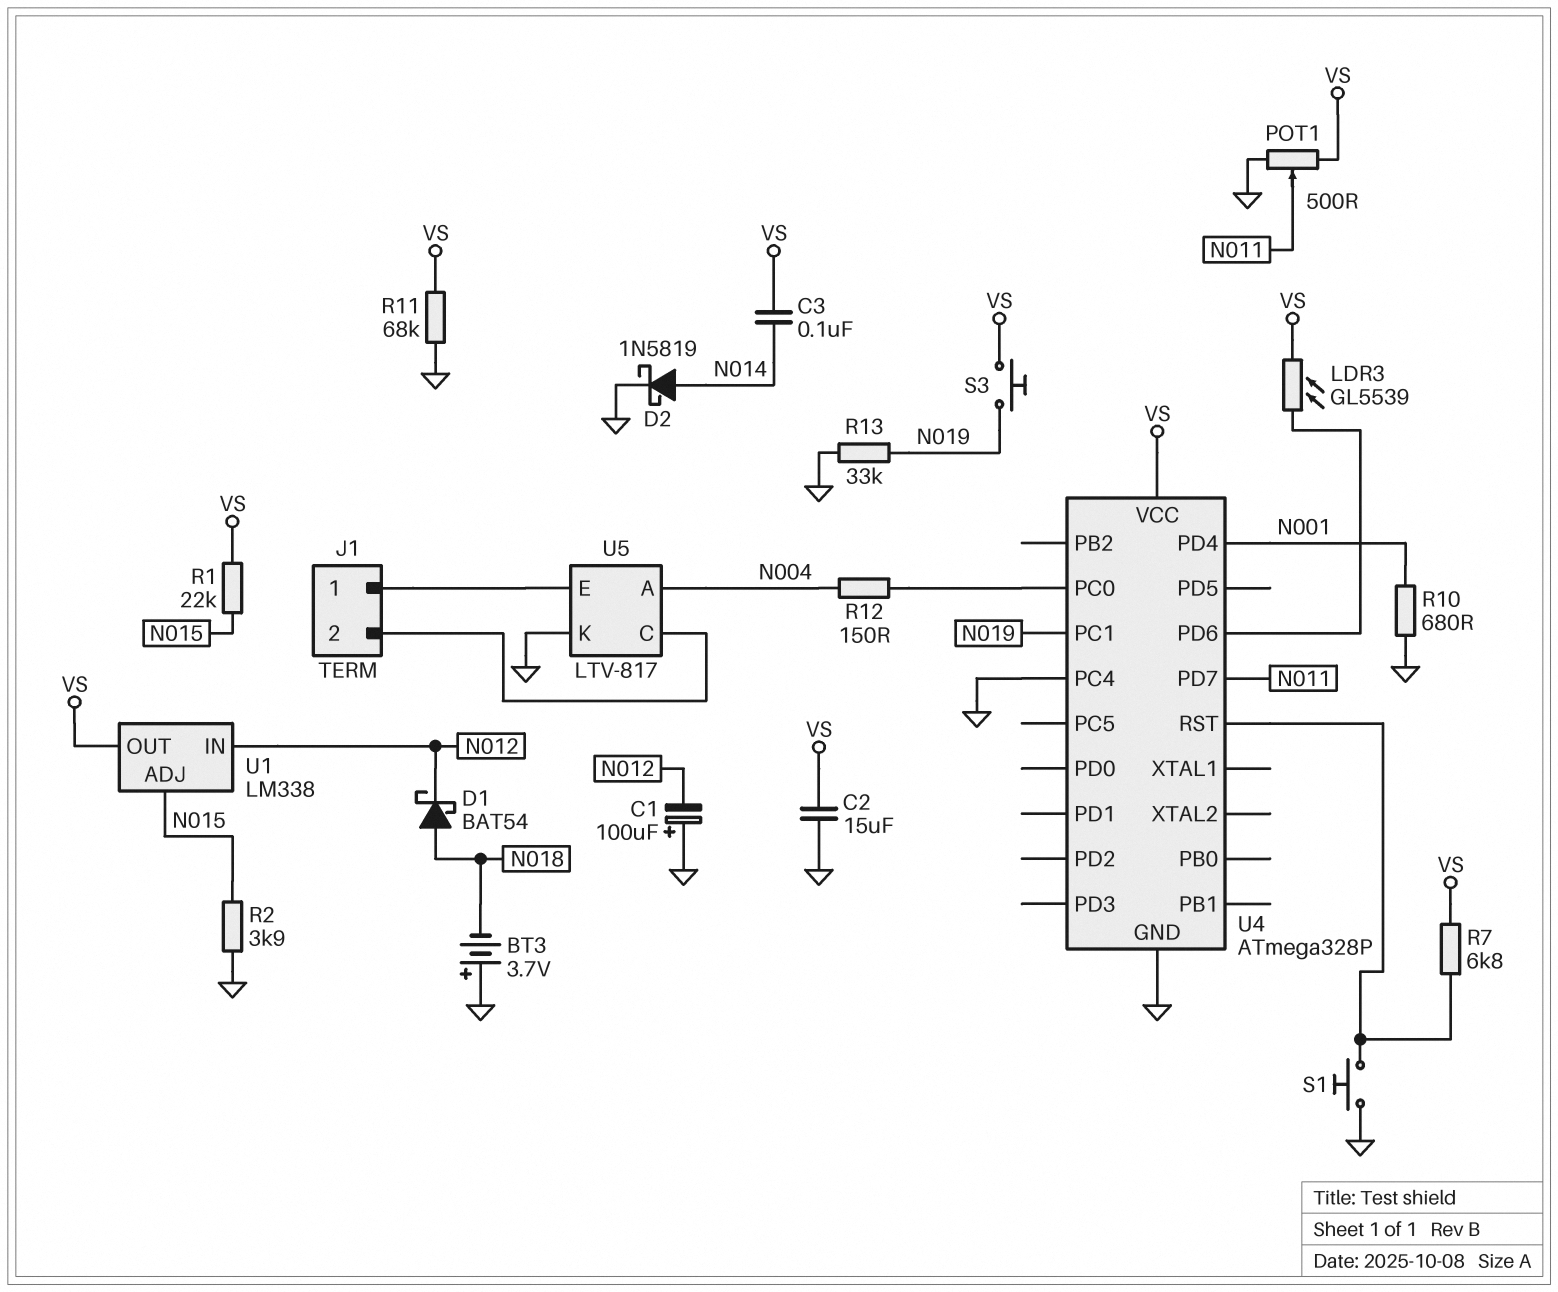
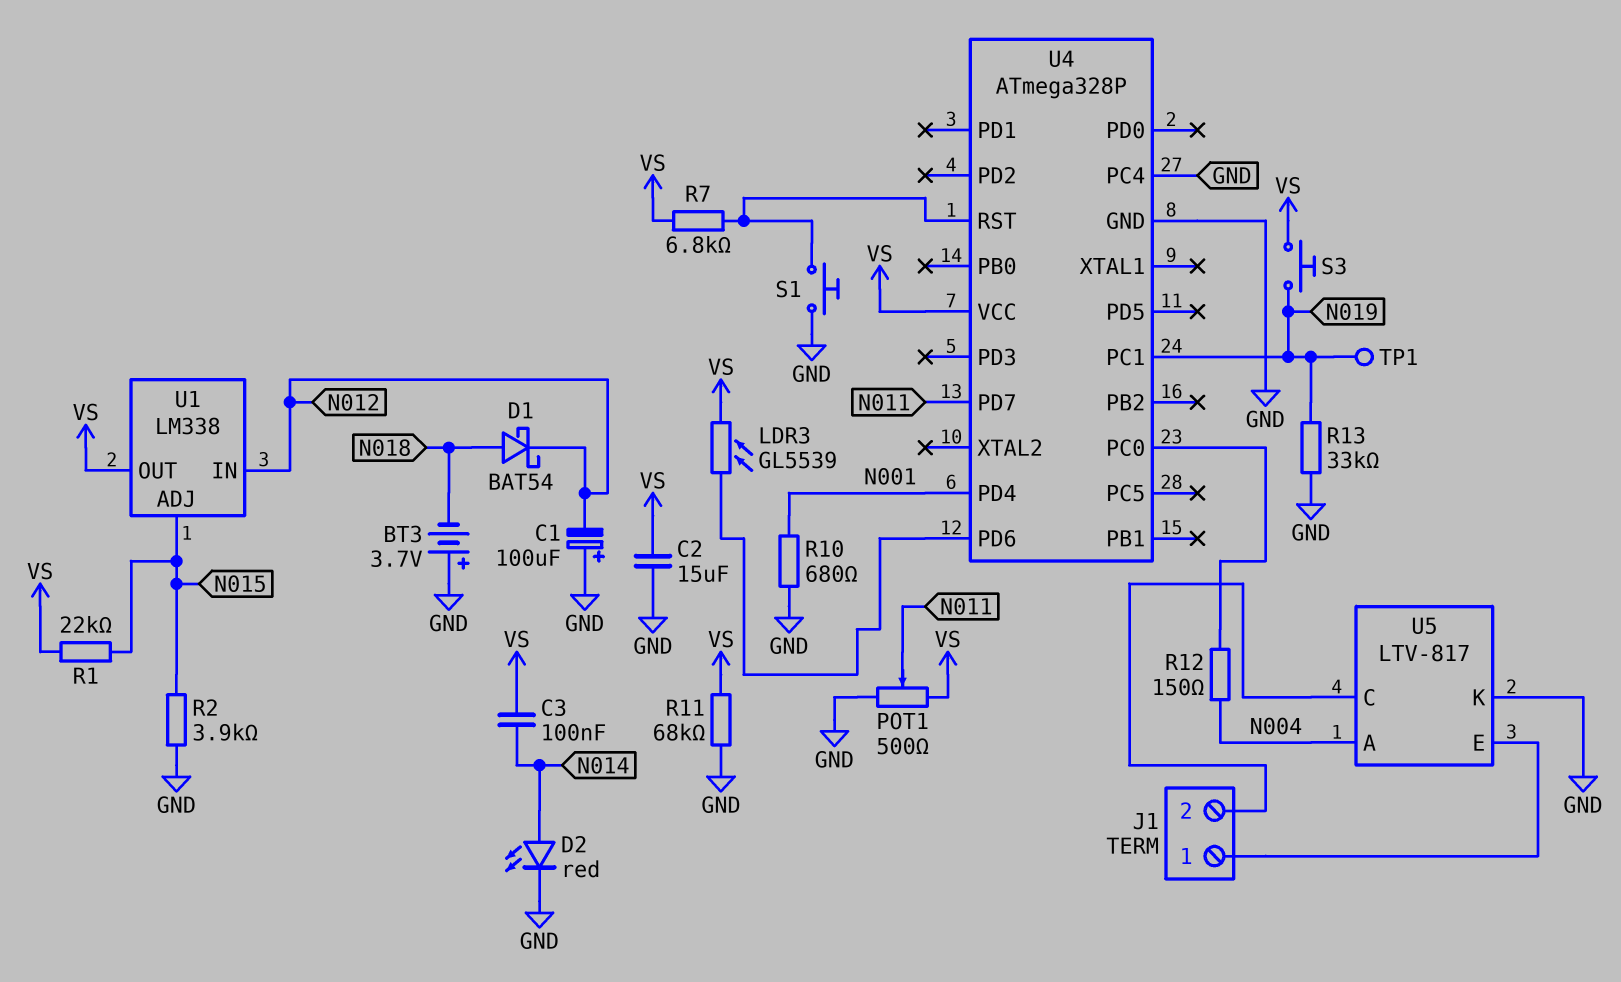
D2: schottky 1N5819 (A N014, K GND) -> LED red (A N014, K GND)
TP1: none -> test point (N019)

